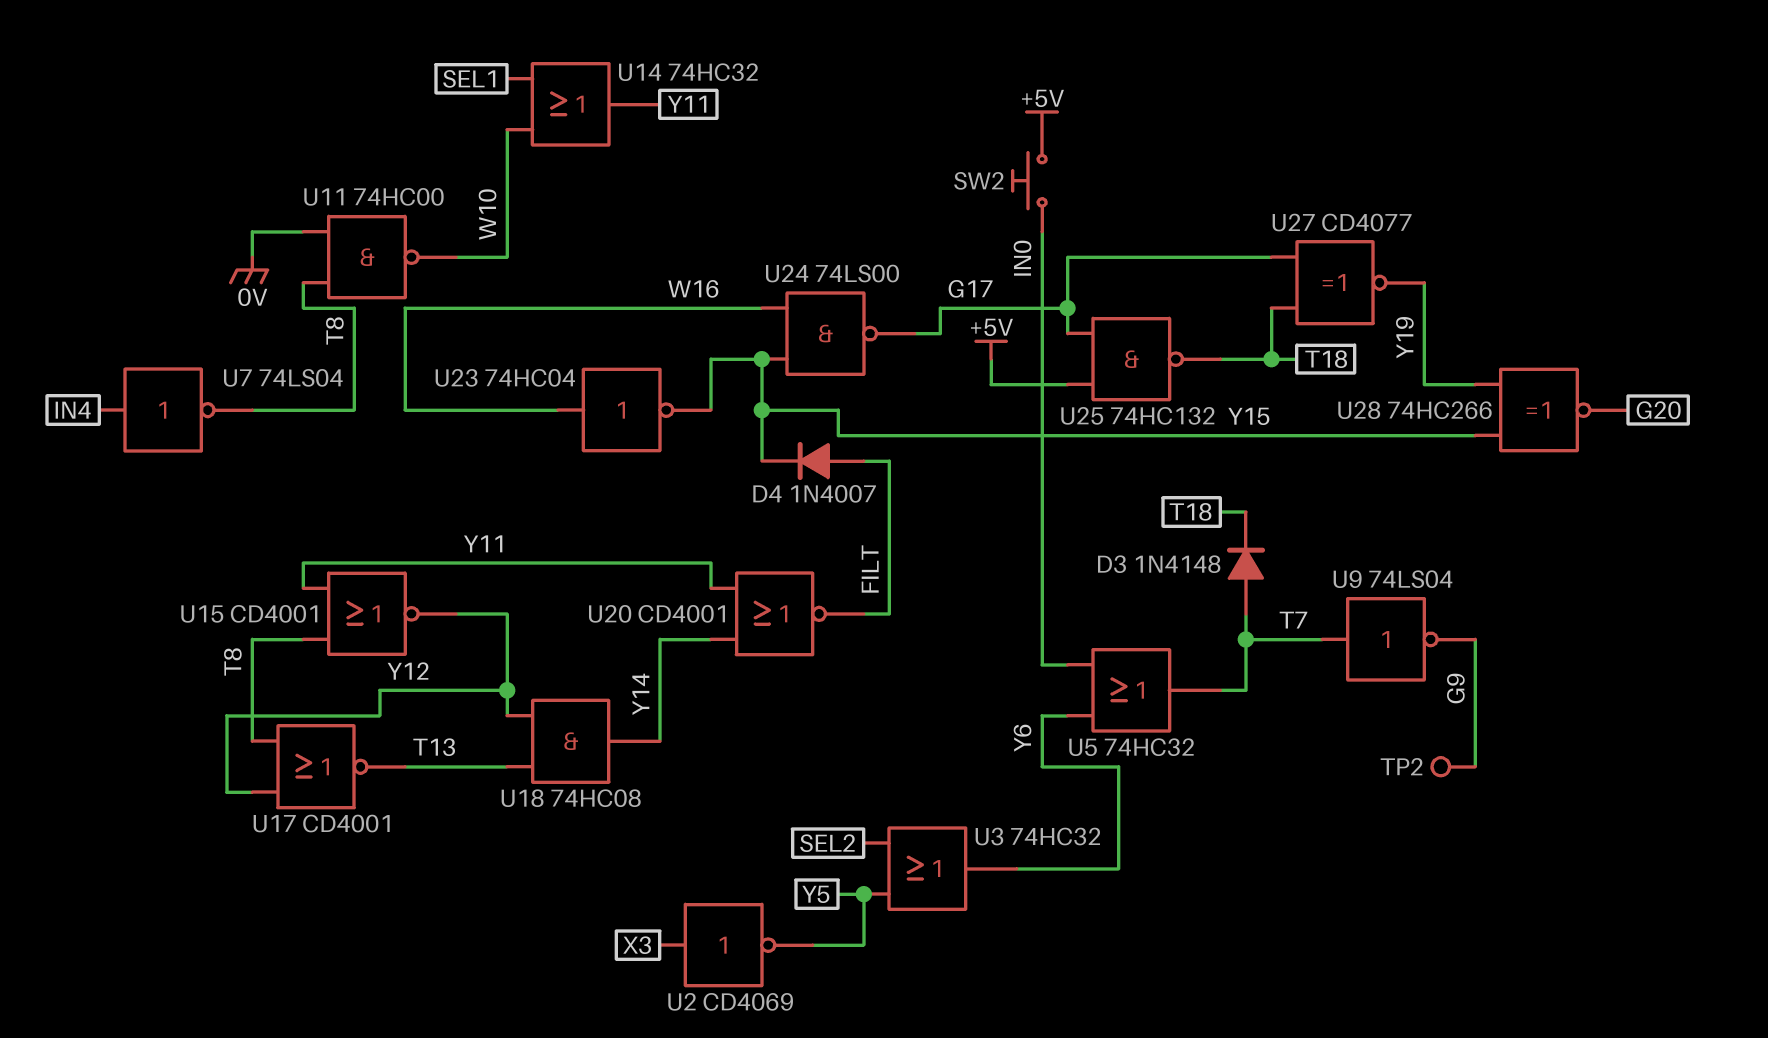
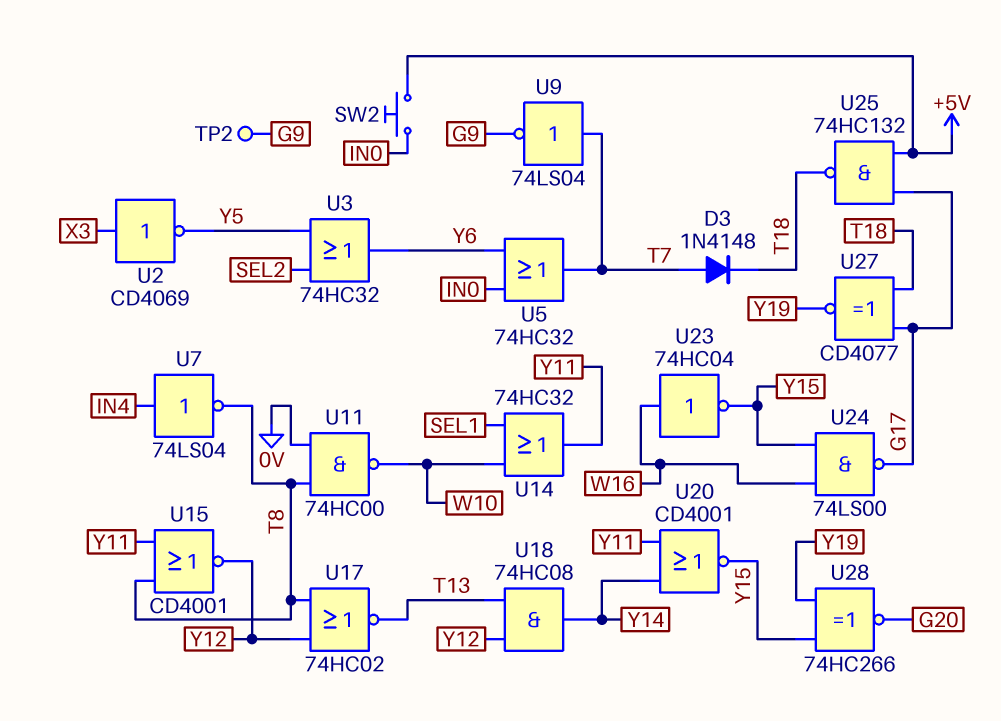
D4: diode 1N4007 (A FILT, K Y15) -> none
U17: NOR CD4001 (in T8, in Y12, out T13) -> NOR 74HC02 (in T8, in Y12, out T13)
U20: NOR CD4001 (in Y11, in Y14, out FILT) -> NOR CD4001 (in Y11, in Y14, out Y15)

